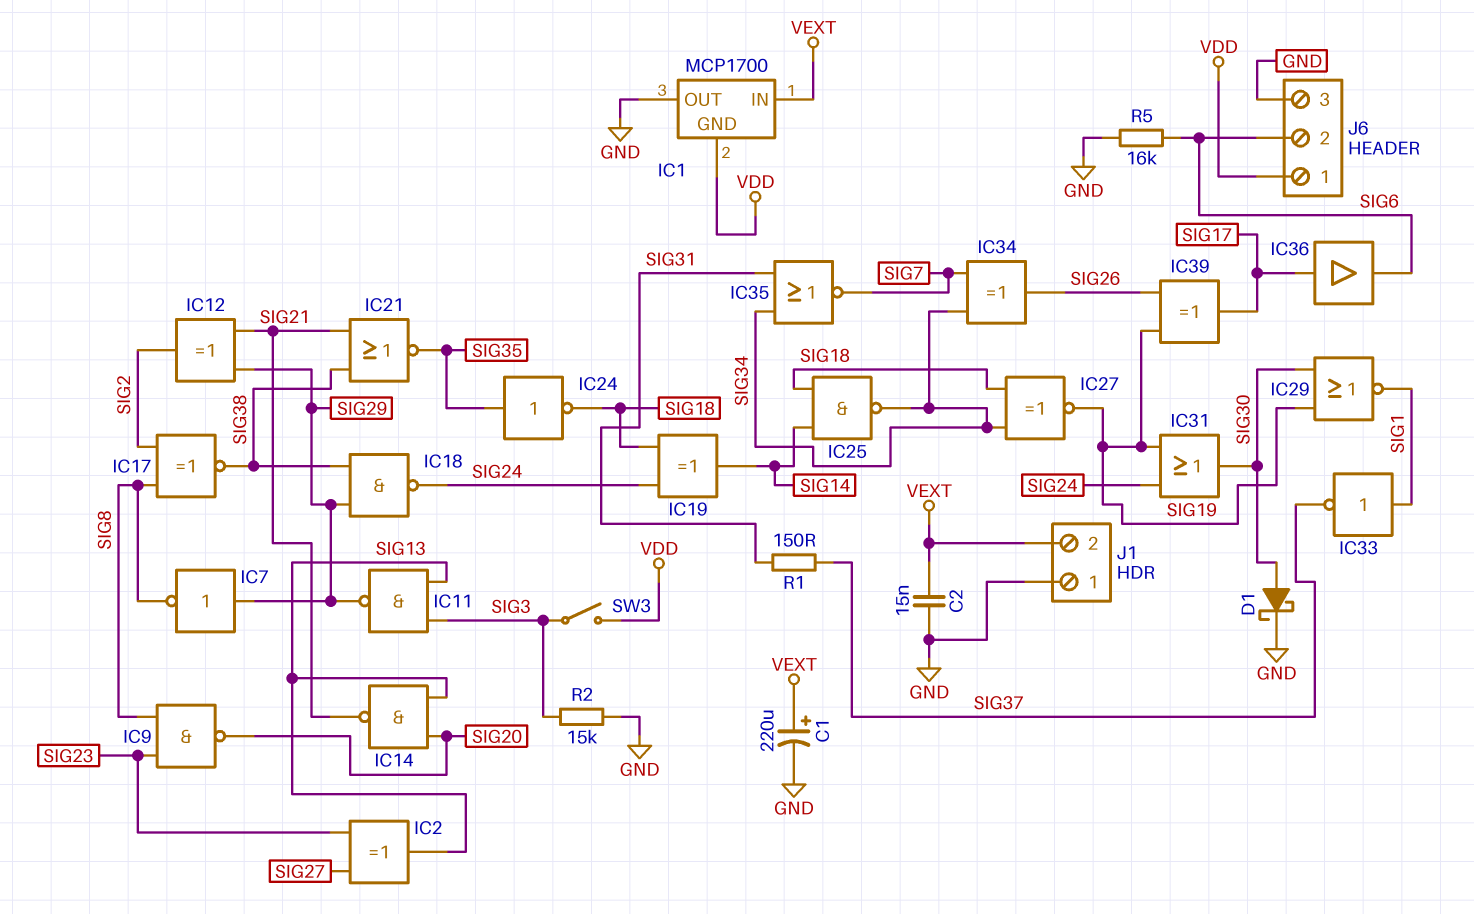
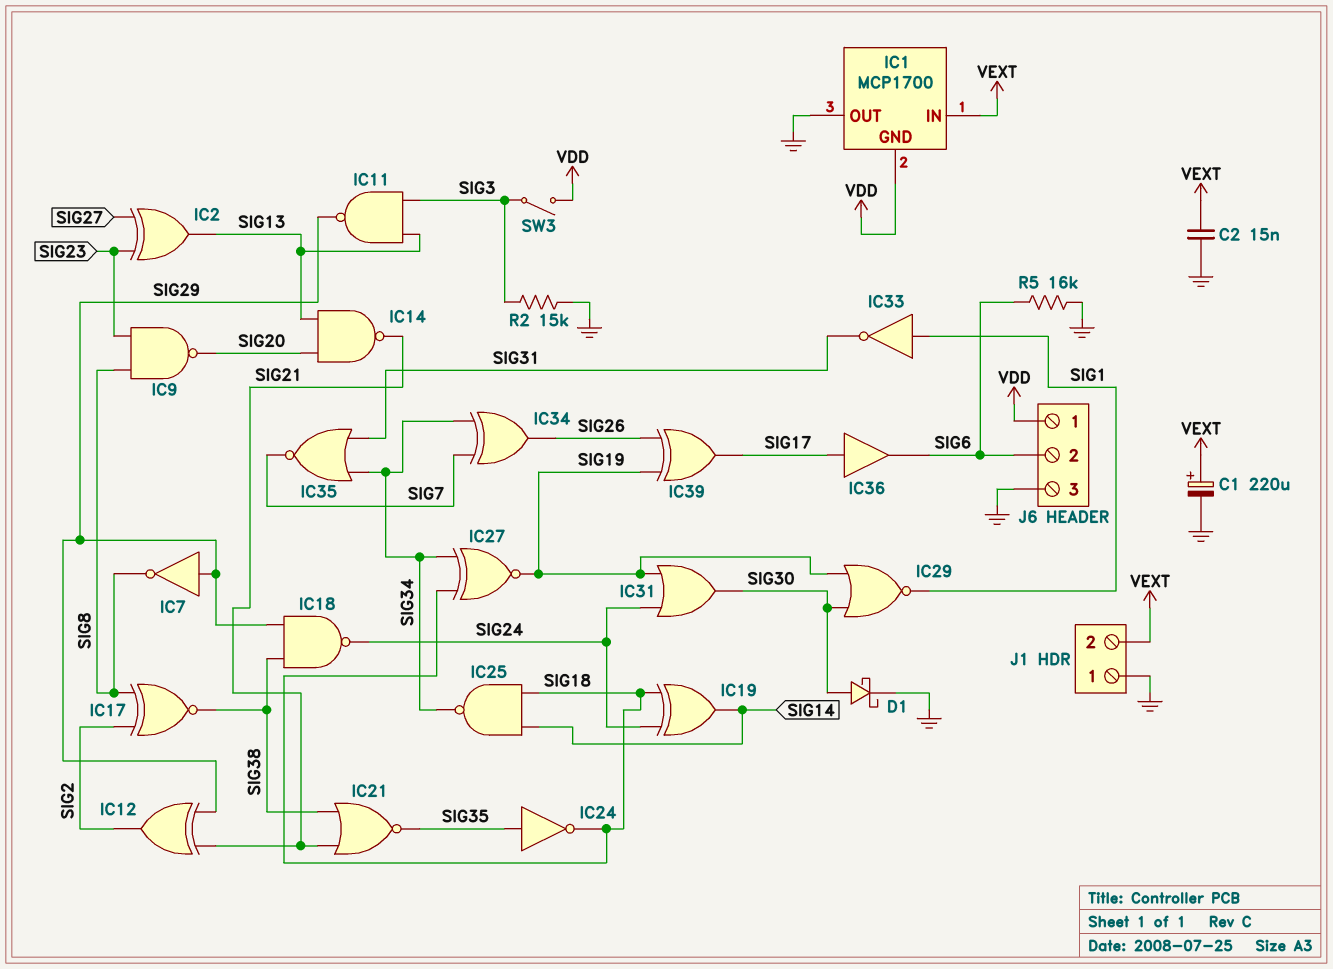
IC33: NOT (in SIG1, out SIG37) -> NOT (in SIG1, out SIG31)
R1: 150 (SIG31, SIG37) -> none

